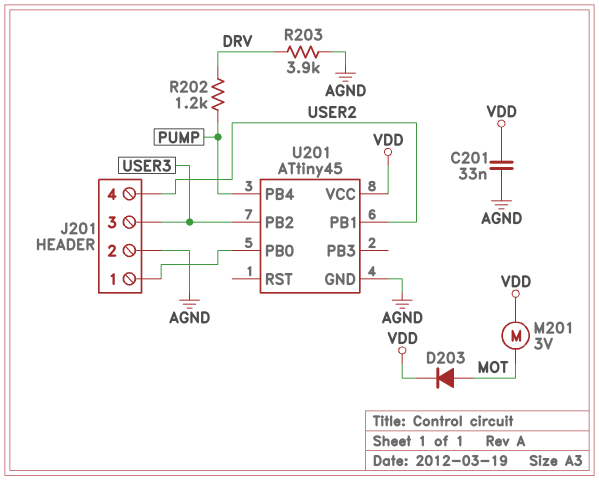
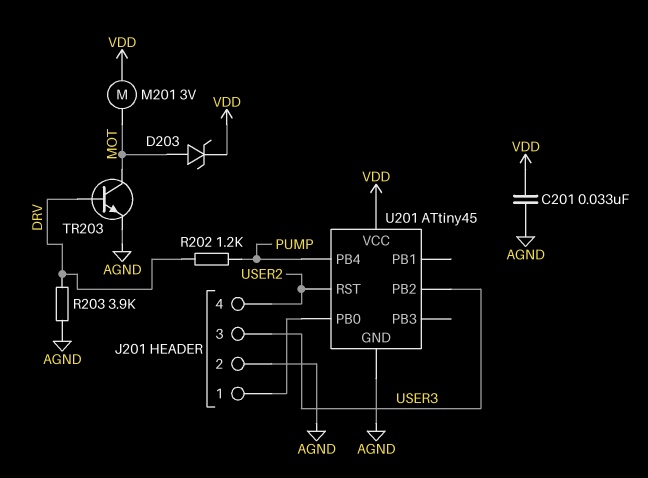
D203: diode (A MOT, K VDD) -> zener (A MOT, K VDD)
TR203: none -> NPN (B DRV, C MOT, E AGND)
U201 pin PB1: USER2 -> none
U201 pin RST: none -> USER2

